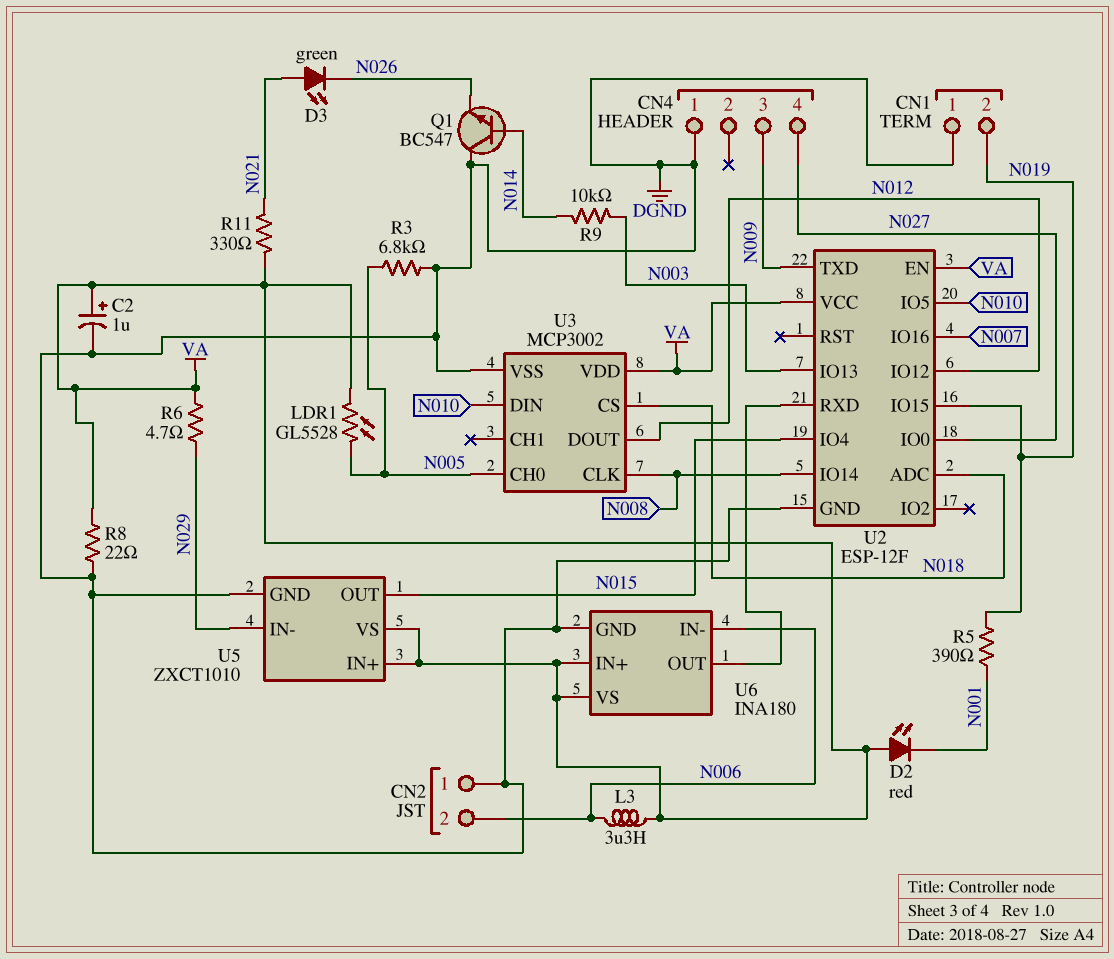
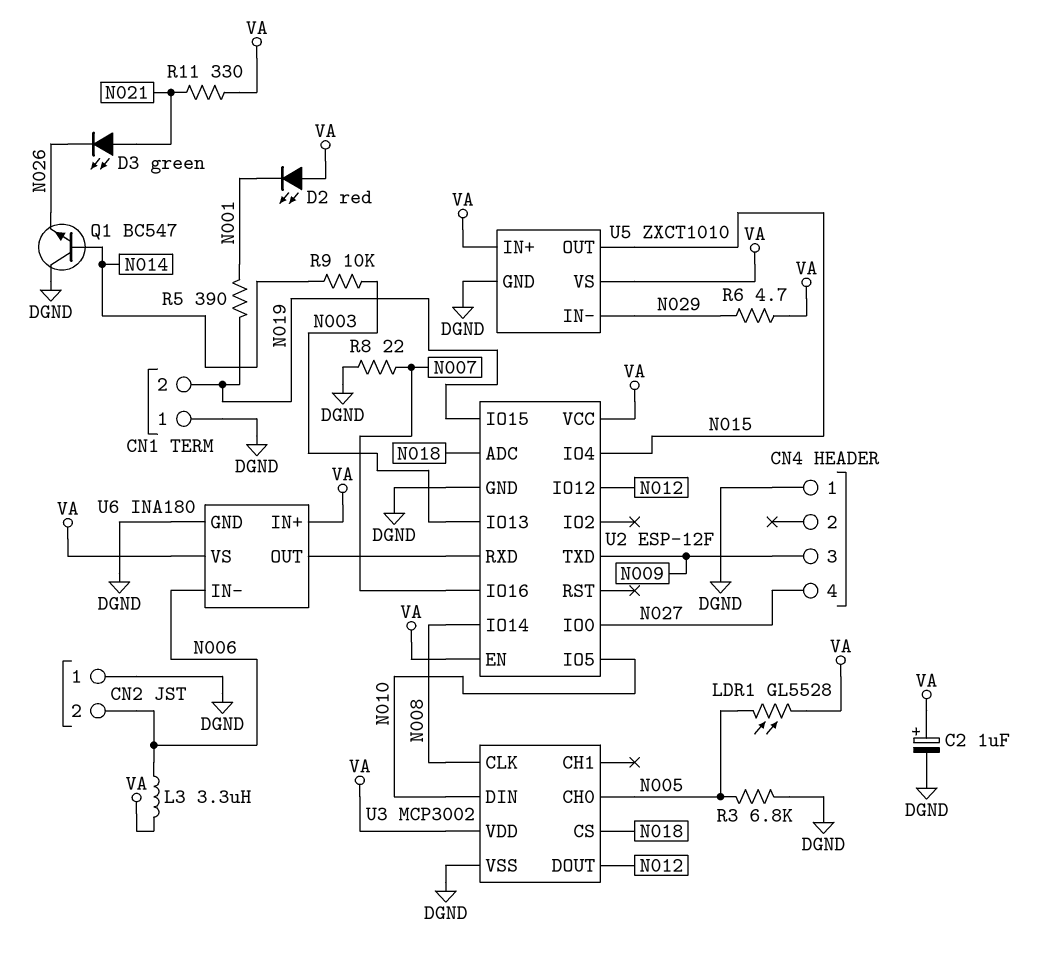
R8: 22 (DGND, VA) -> 22 (DGND, N007)

